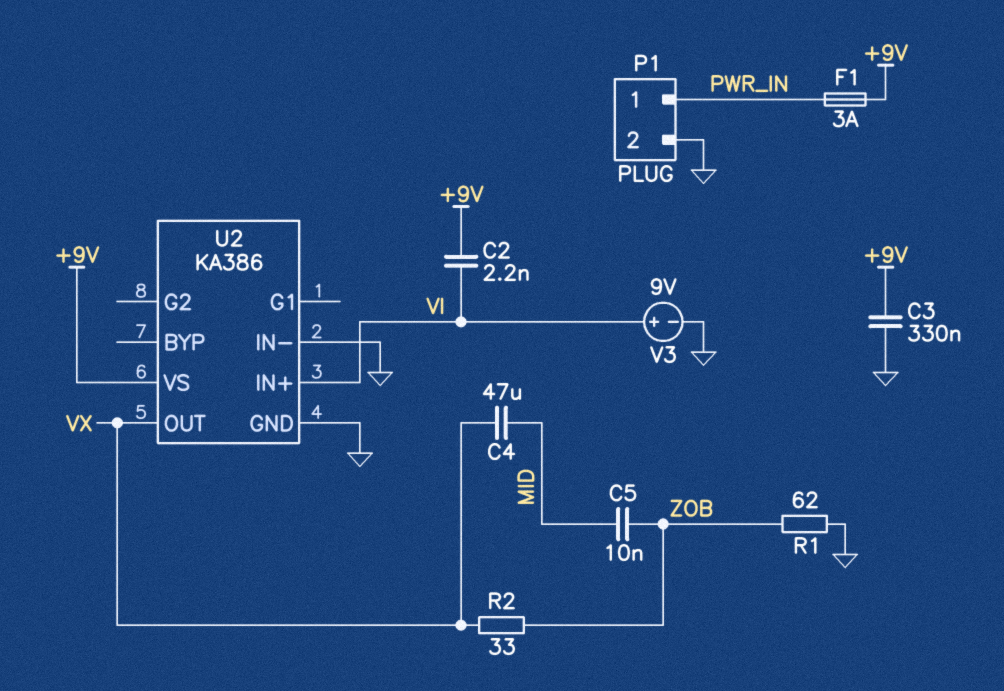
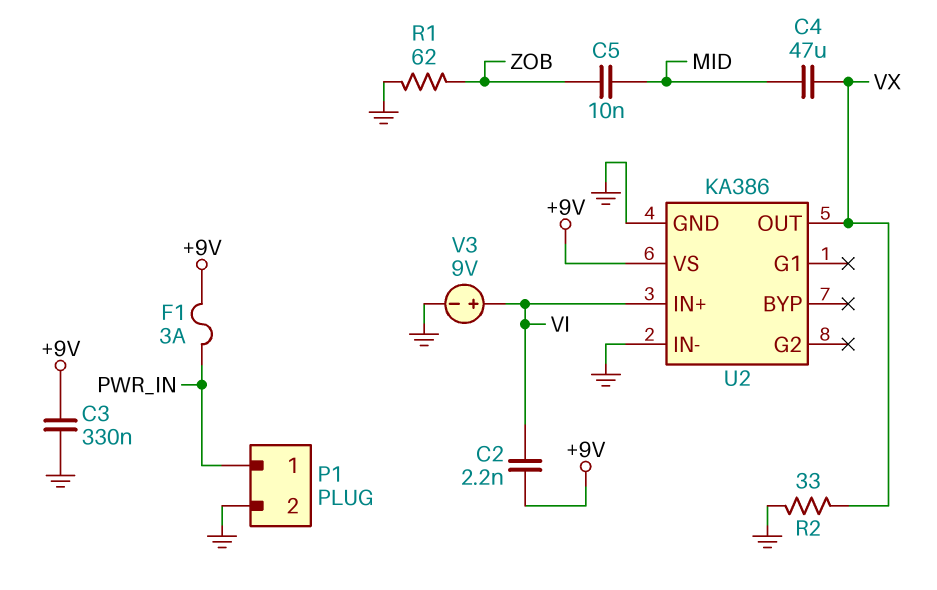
R2: 33 (VX, ZOB) -> 33 (GND, VX)

